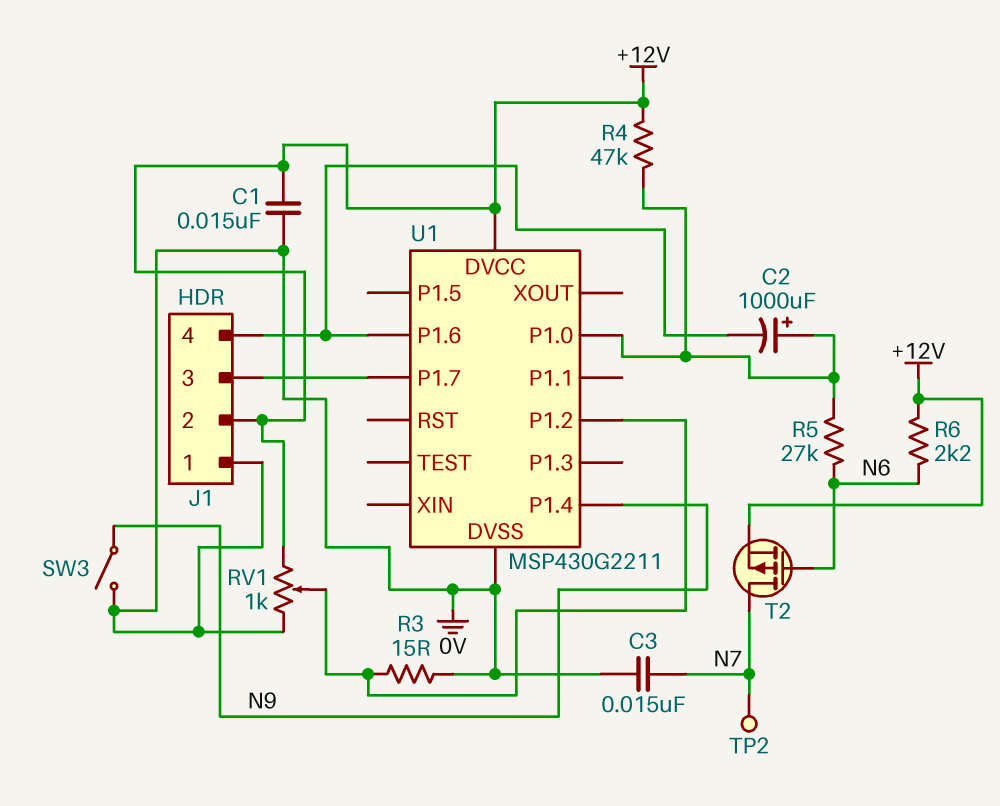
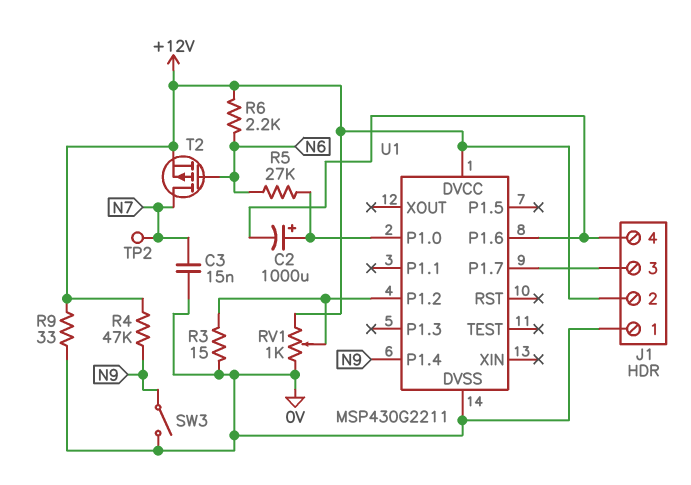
C1: 15nF (+12V, 0V) -> none
R4: 47k (+12V, U1/P1.0) -> 47k (+12V, N9)
R9: none -> 33 (+12V, 0V)

